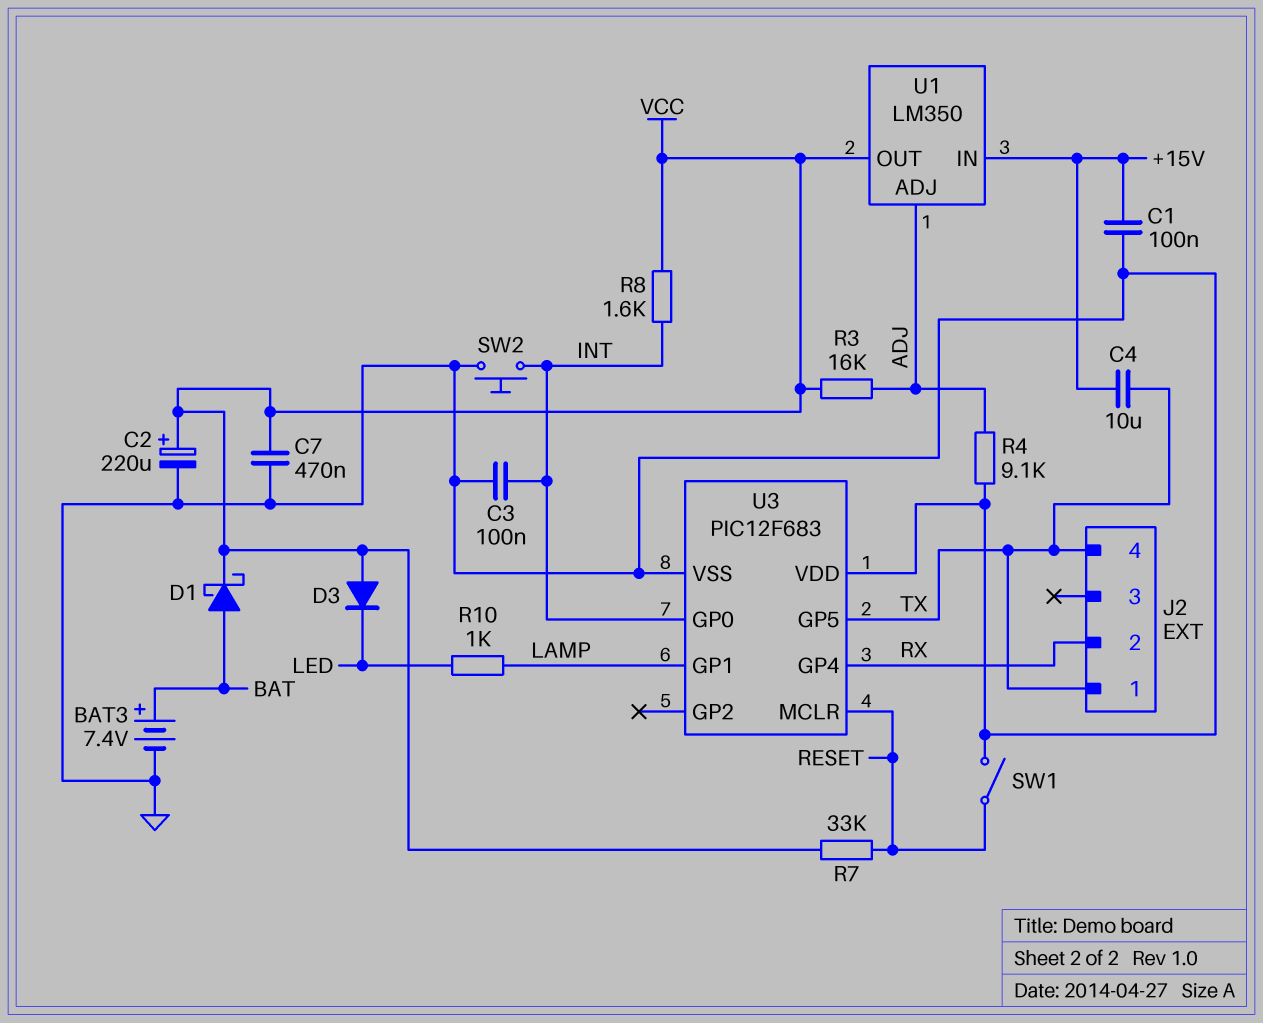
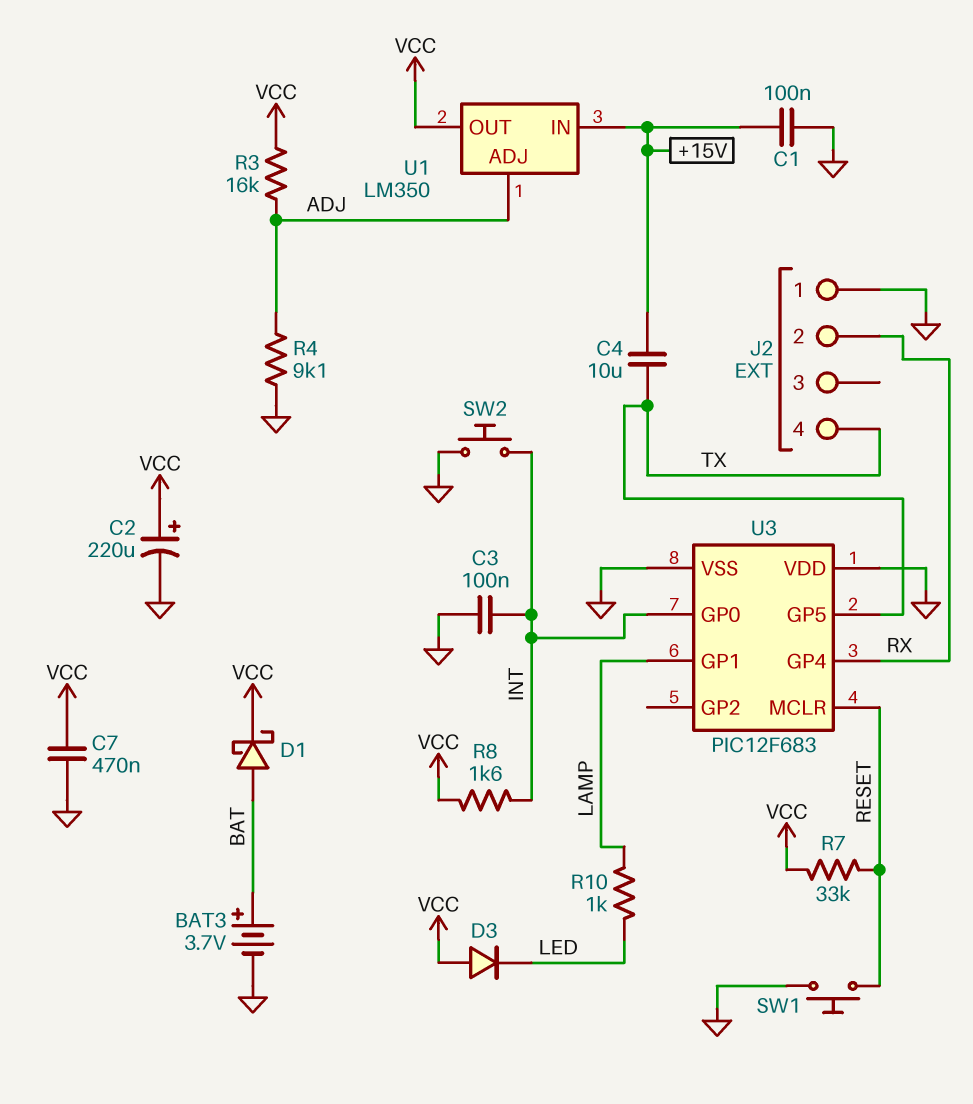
BAT3: 7.4V (plus BAT, minus GND) -> 3.7V (plus BAT, minus GND)
J2 pin 1: TX -> GND
SW1: switch (GND, RESET) -> button (GND, RESET)

